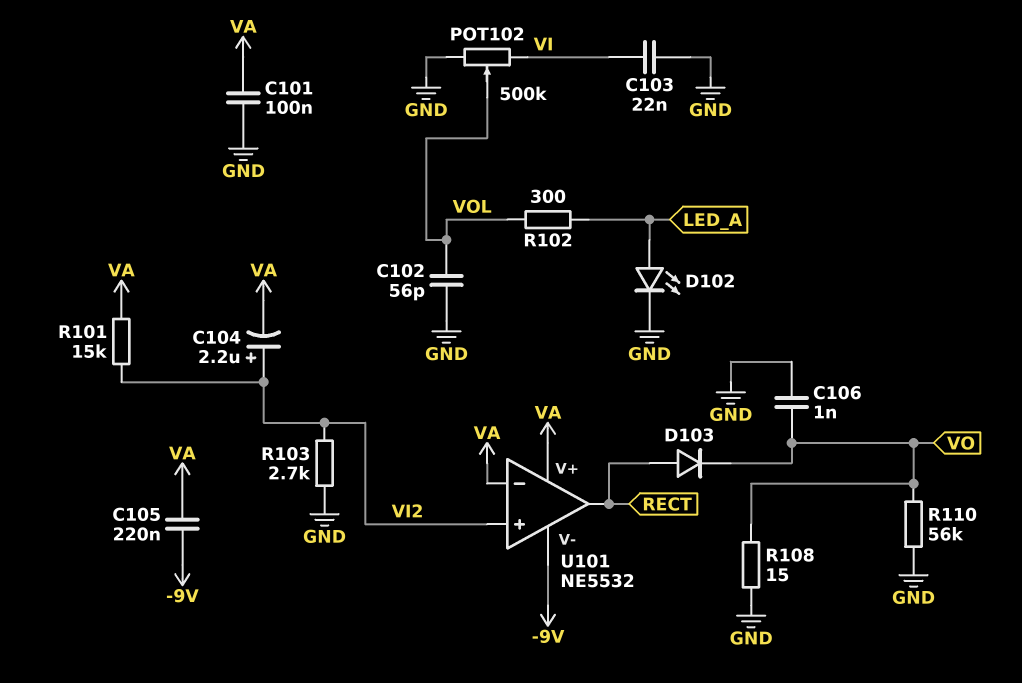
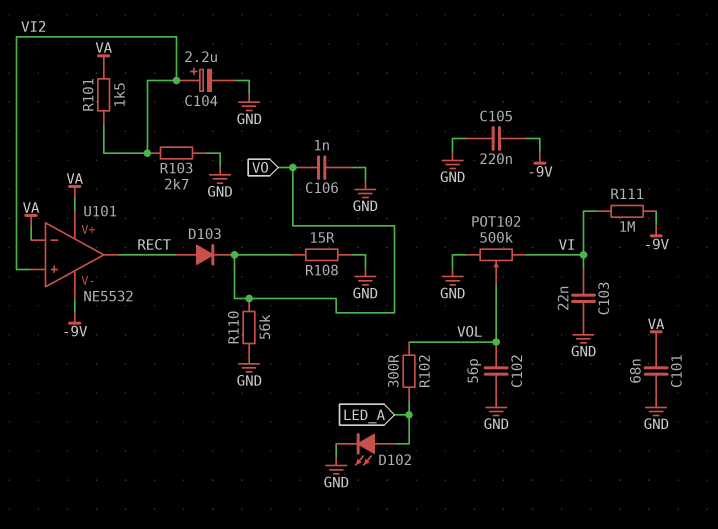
C101: 100nF (GND, VA) -> 68nF (GND, VA)
C104: 2.2uF (plus VI2, minus VA) -> 2.2uF (plus VI2, minus GND)
C105: 220nF (-9V, VA) -> 220nF (-9V, GND)
R101: 15k (VA, VI2) -> 1.5k (VA, VI2)
R111: none -> 1M (-9V, VI)

